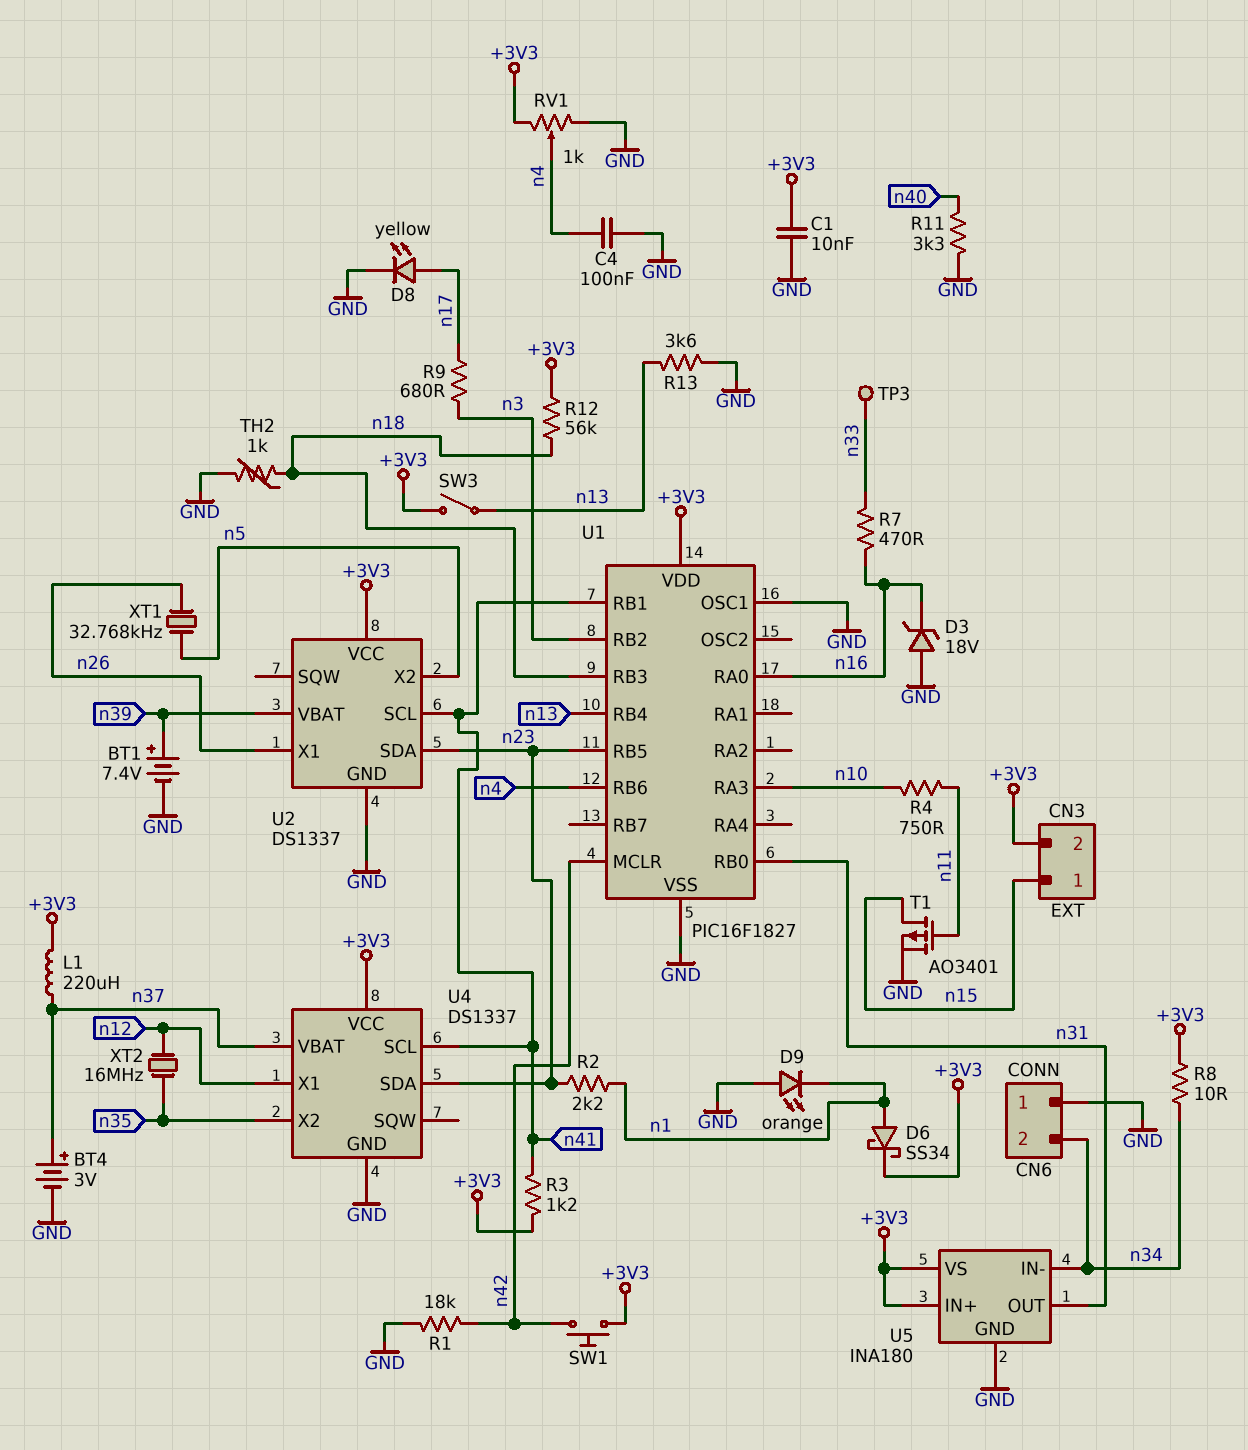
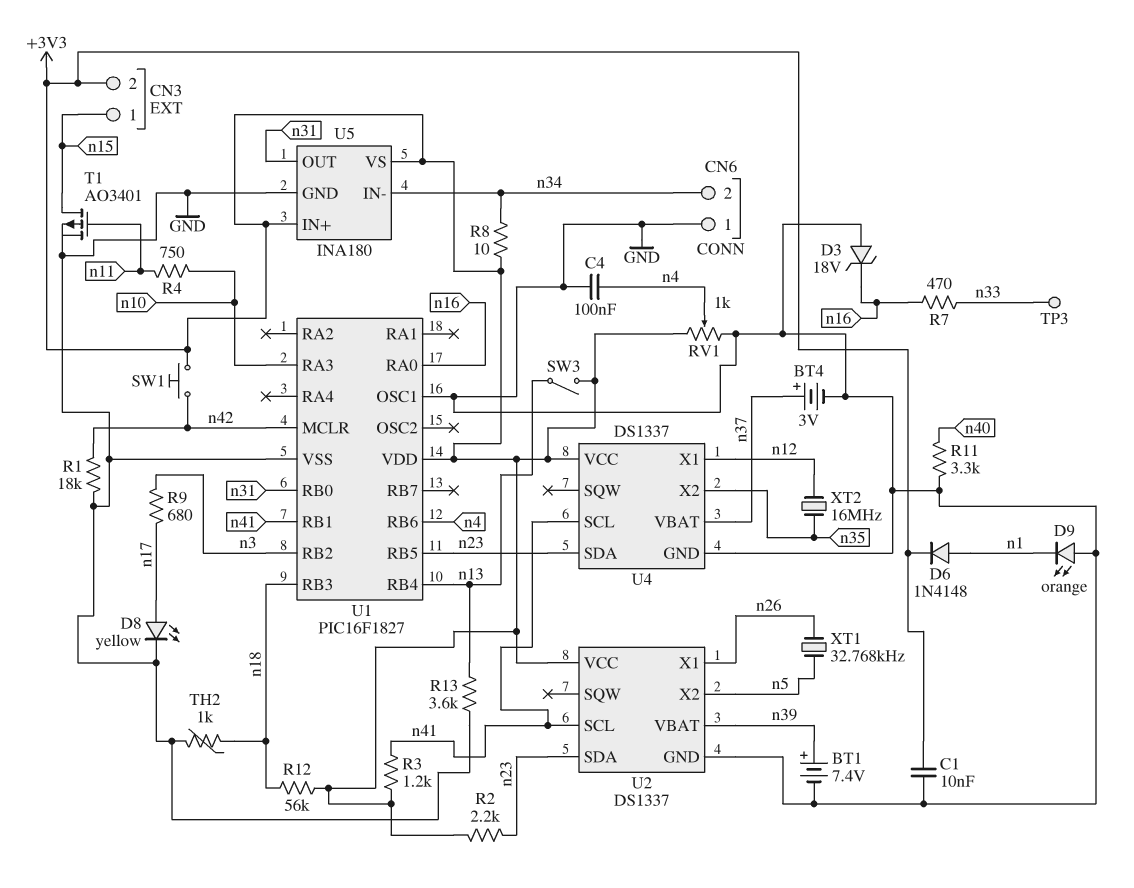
D6: schottky SS34 (A n1, K +3V3) -> diode 1N4148 (A n1, K +3V3)
L1: 220uH (+3V3, n37) -> none
R2: 2.2k (n1, n23) -> 2.2k (+3V3, n23)

